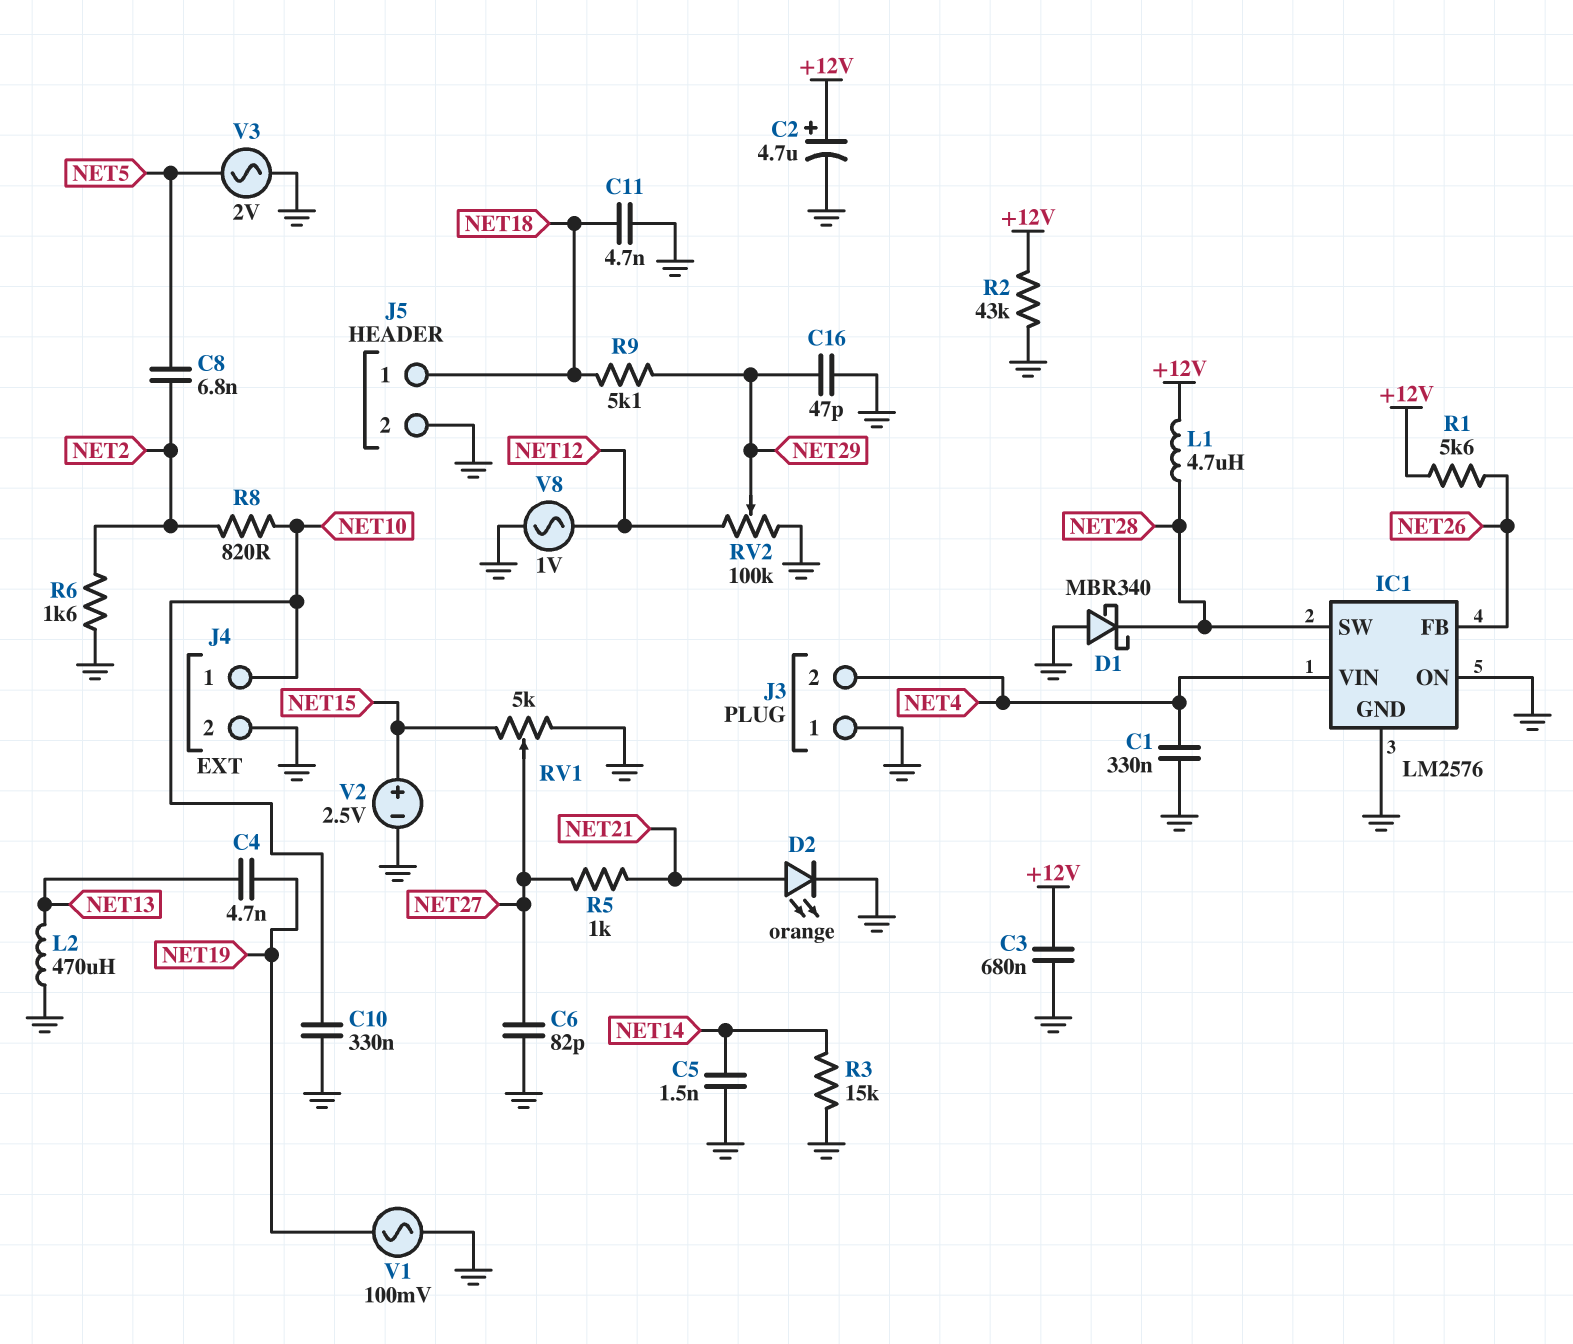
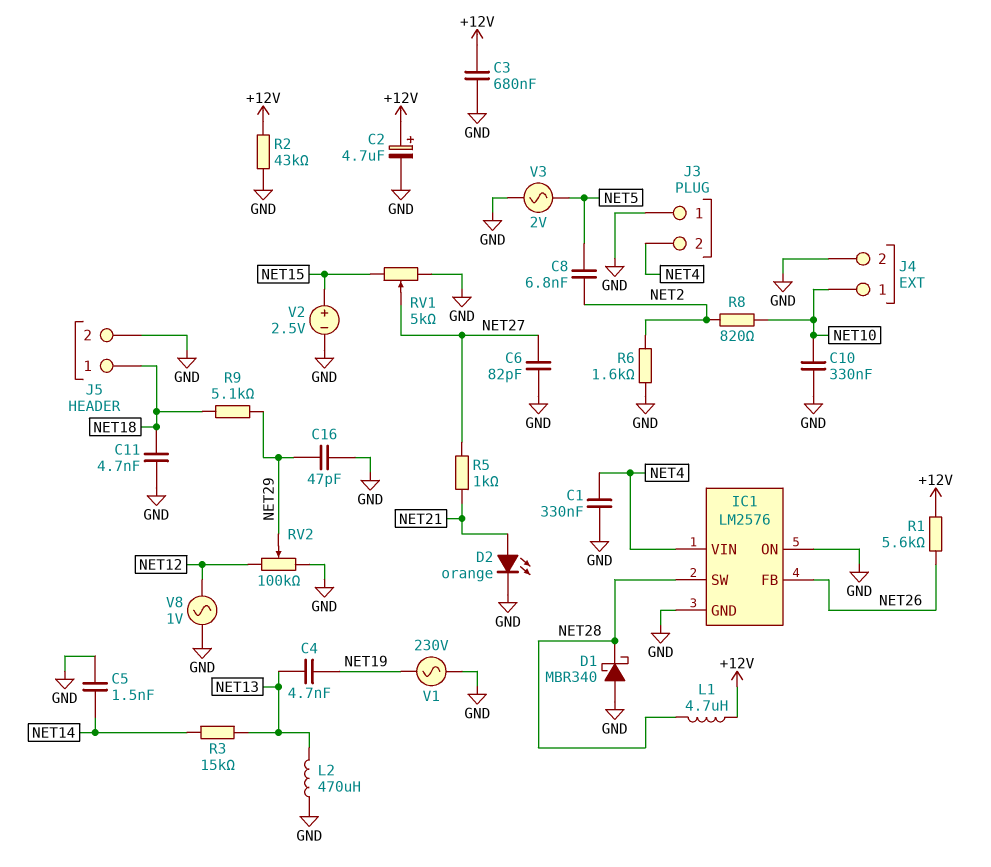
R3: 15k (GND, NET14) -> 15k (NET13, NET14)
V1: AC 100mV (GND, NET19) -> AC 230V (GND, NET19)

